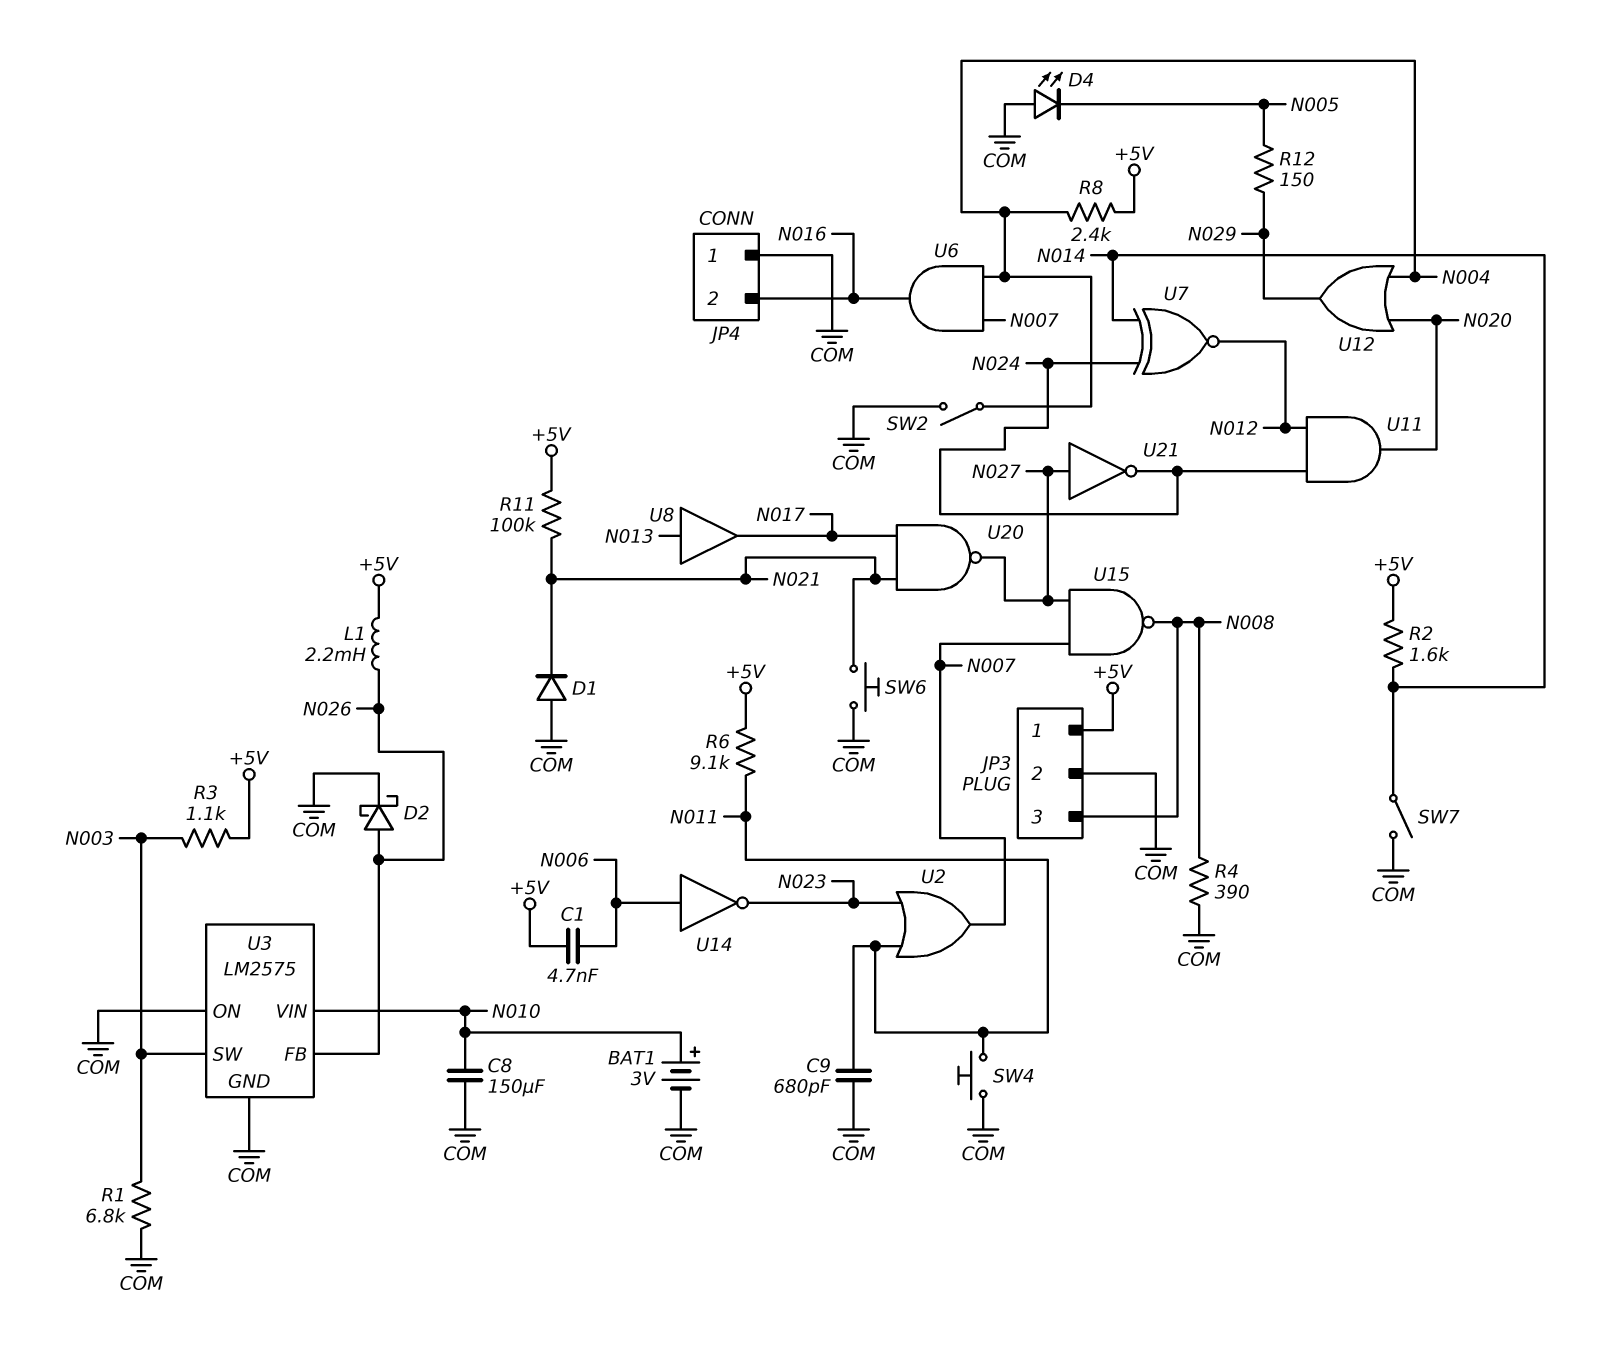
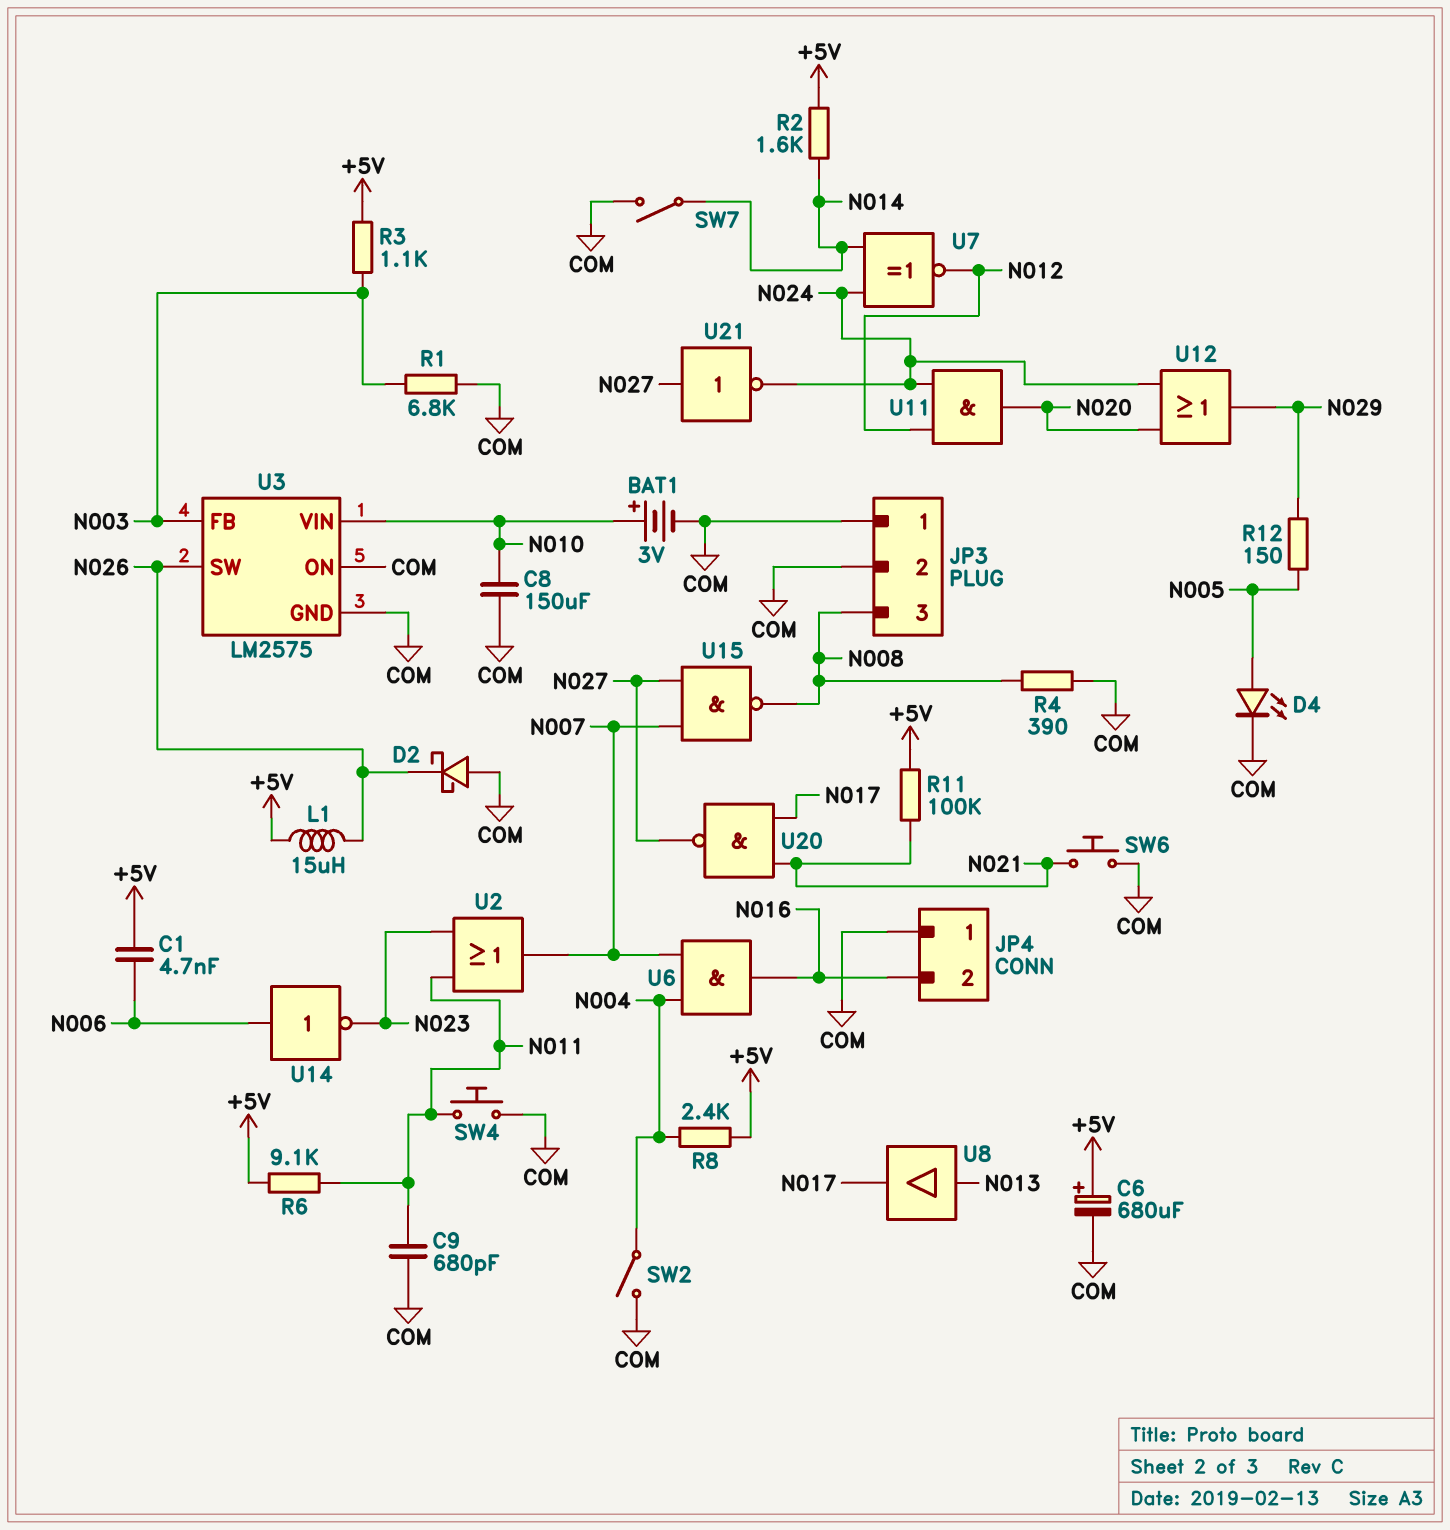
C6: none -> 680uF (plus +5V, minus COM)
D1: diode (A COM, K N021) -> none
D2: schottky (A N026, K COM) -> schottky (A COM, K N026)
D4: LED (A COM, K N005) -> LED (A N005, K COM)
JP3 pin 1: +5V -> COM
L1: 2.2mH (+5V, N026) -> 15uH (+5V, N026)
U3 pin FB: N026 -> N003
U3 pin SW: N003 -> N026
U12: OR (in N004, in N020, out N029) -> OR (in N020, in N024, out N029)

